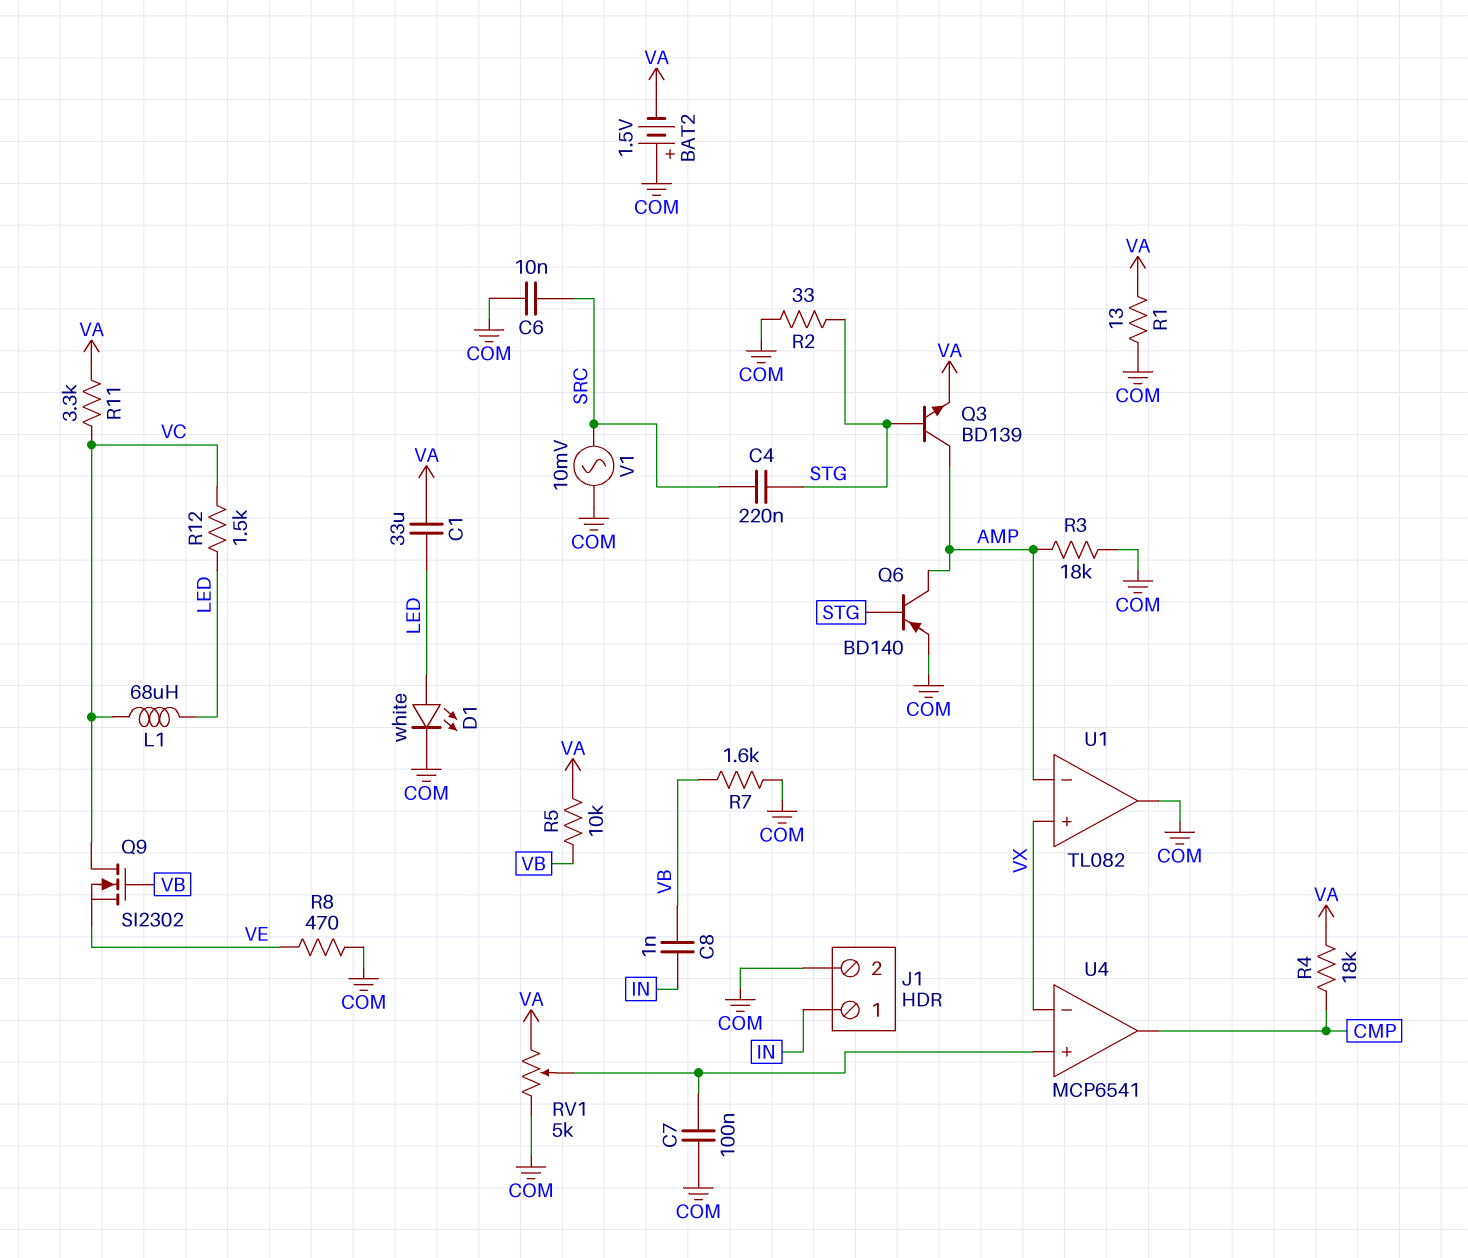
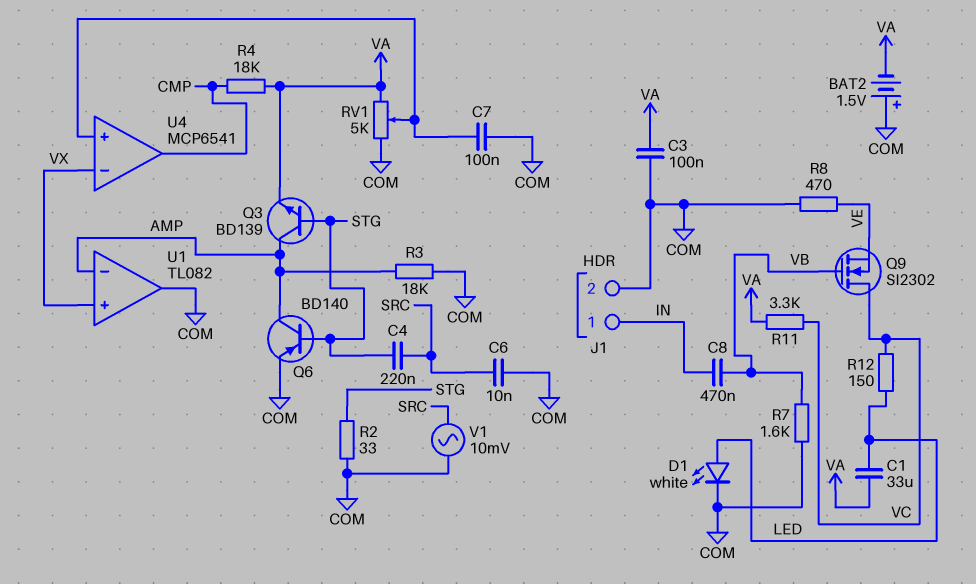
C3: none -> 100nF (COM, VA)
C8: 1nF (IN, VB) -> 470nF (IN, VB)
L1: 68uH (LED, VC) -> none
R1: 13 (COM, VA) -> none
R5: 10k (VA, VB) -> none
R12: 1.5k (LED, VC) -> 150 (LED, VC)

